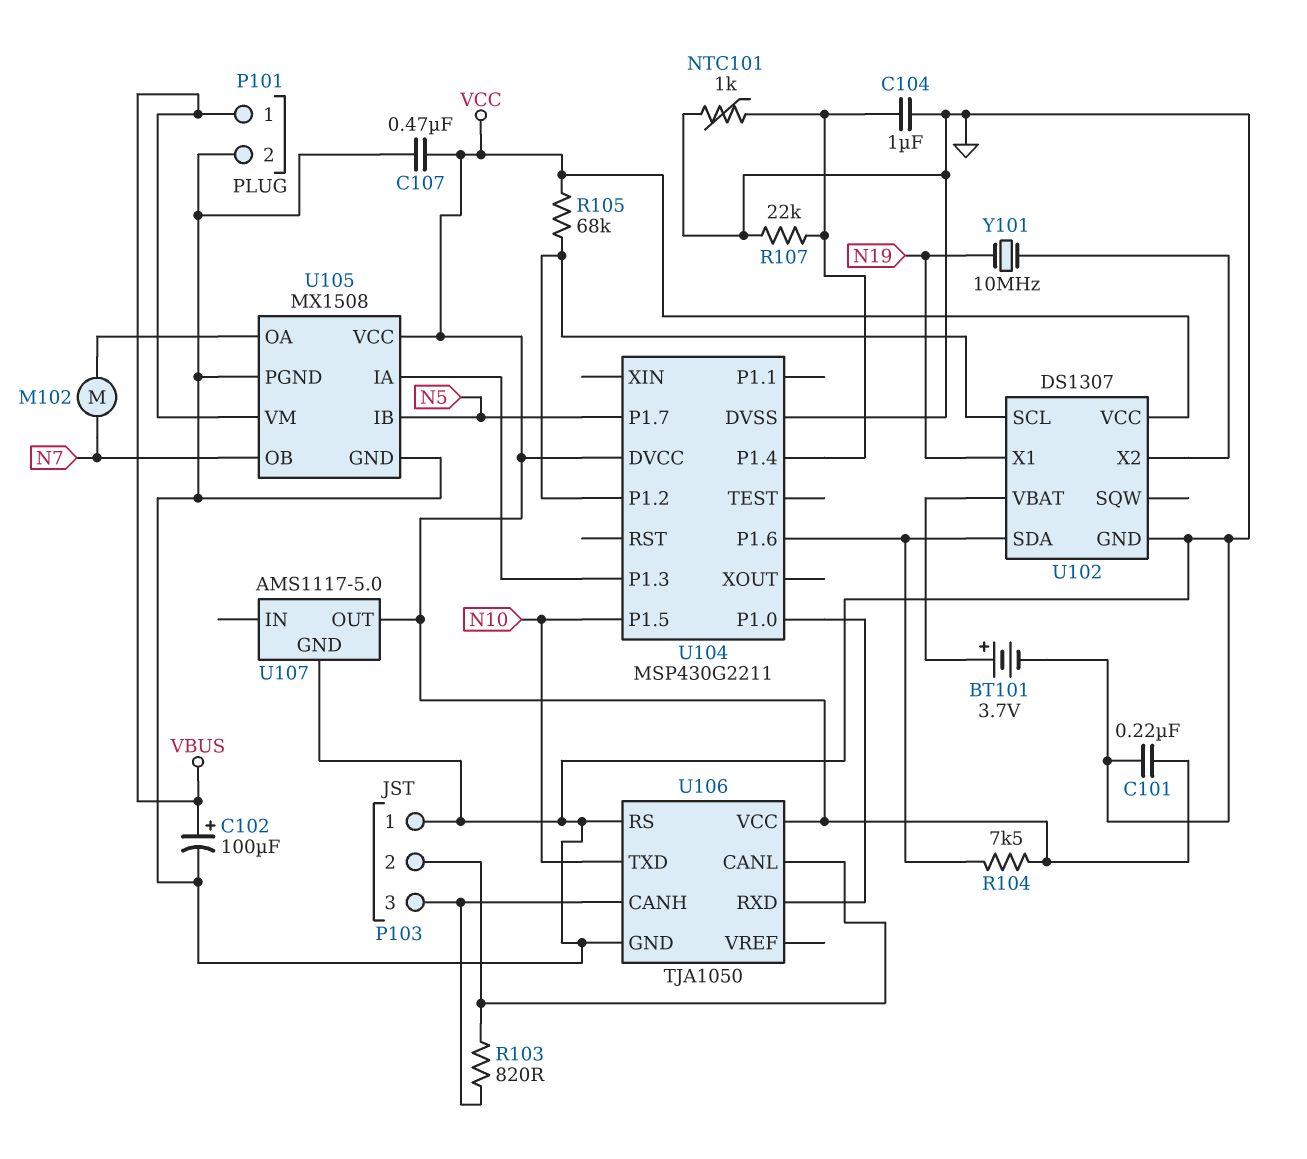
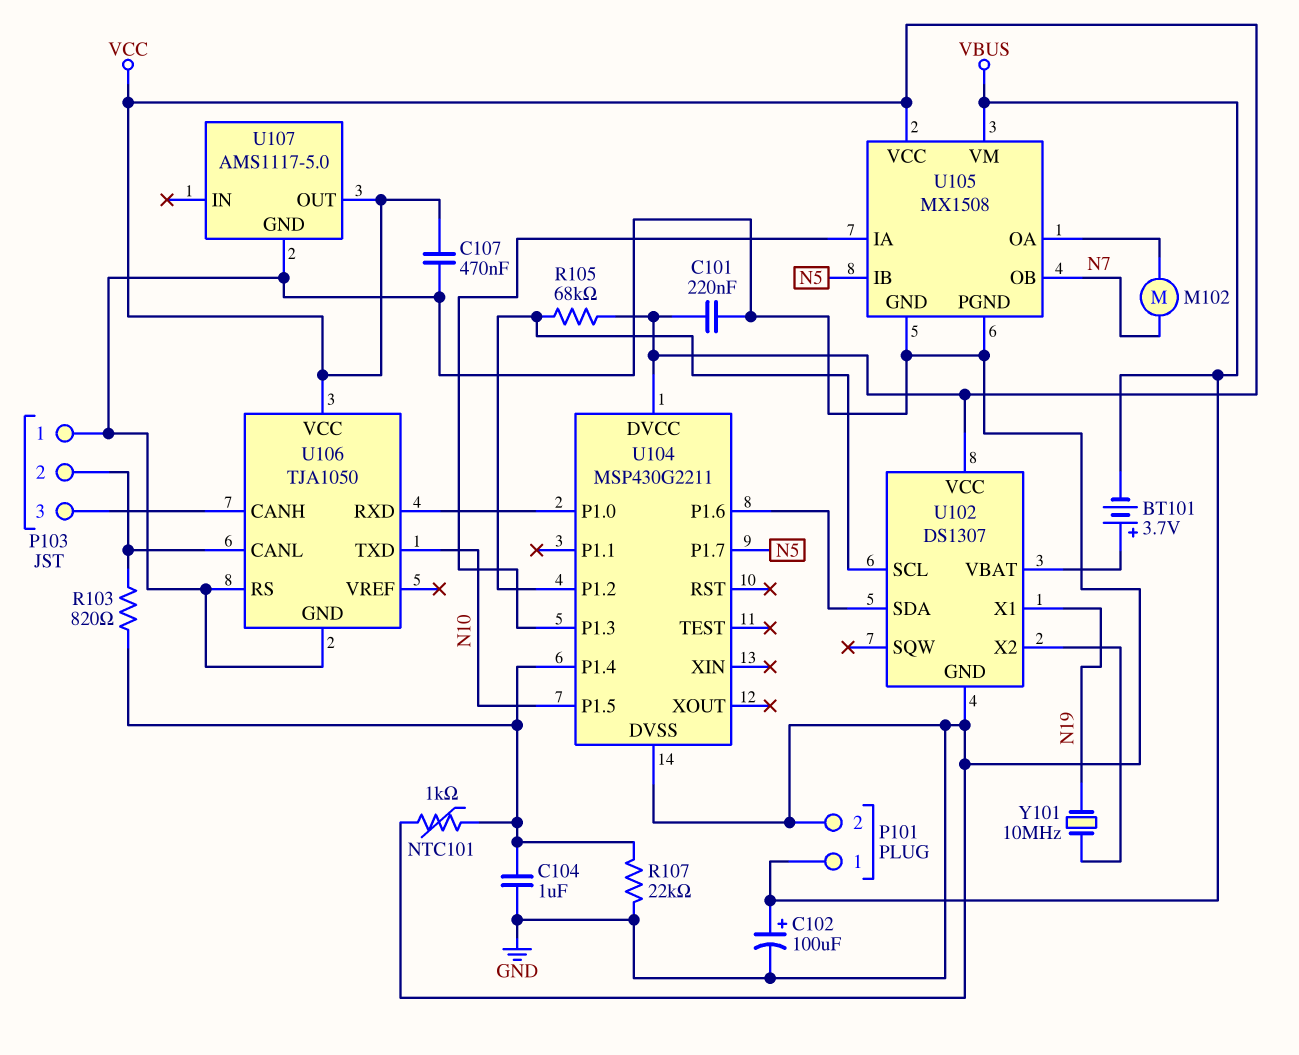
BT101: 3.7V (plus U102/VBAT, minus GND) -> 3.7V (plus U102/VBAT, minus VBUS)
R103: 820 (P103/2, P103/3) -> 820 (P103/2, U104/P1.4)
R104: 7.5k (U102/SDA, VCC) -> none

